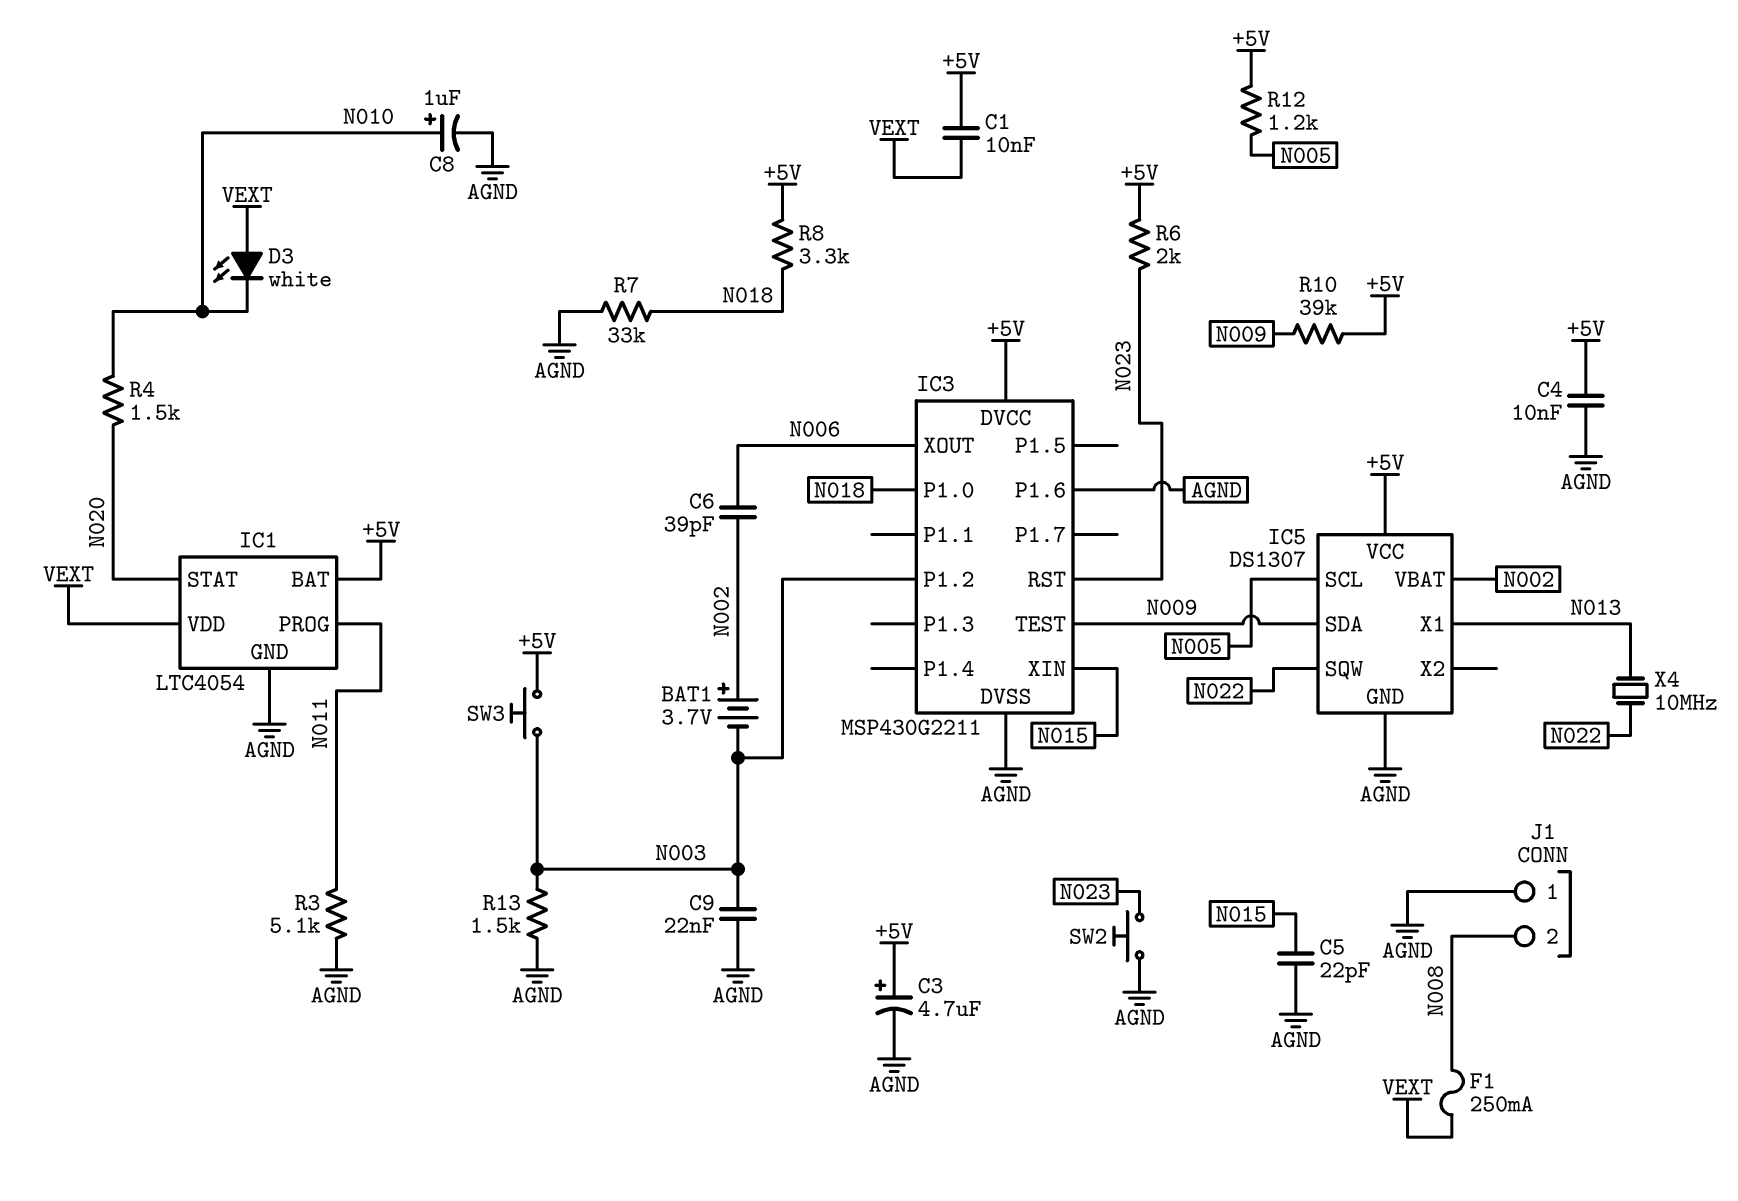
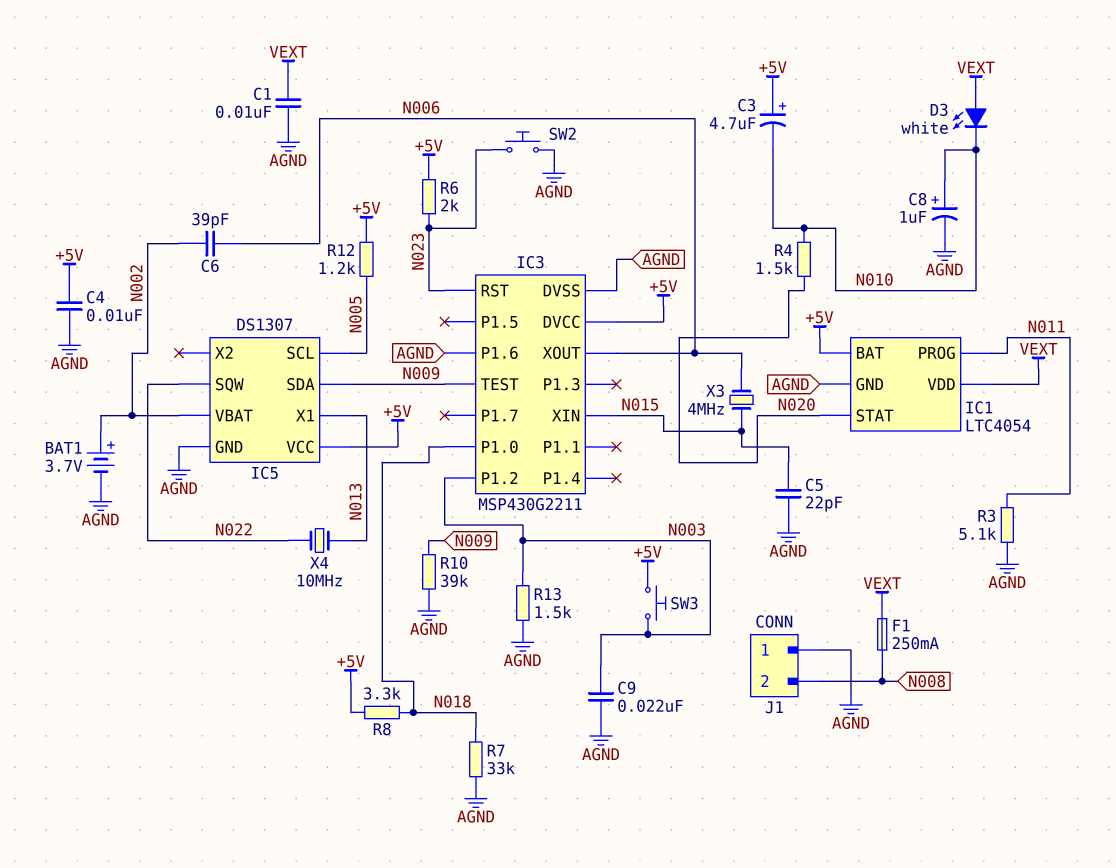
BAT1: 3.7V (plus N002, minus N003) -> 3.7V (plus N002, minus AGND)
C1: 10nF (+5V, VEXT) -> 10nF (AGND, VEXT)
C3: 4.7uF (plus +5V, minus AGND) -> 4.7uF (plus +5V, minus N010)
R10: 39k (+5V, N009) -> 39k (AGND, N009)
X3: none -> 4MHz (N006, N015)

